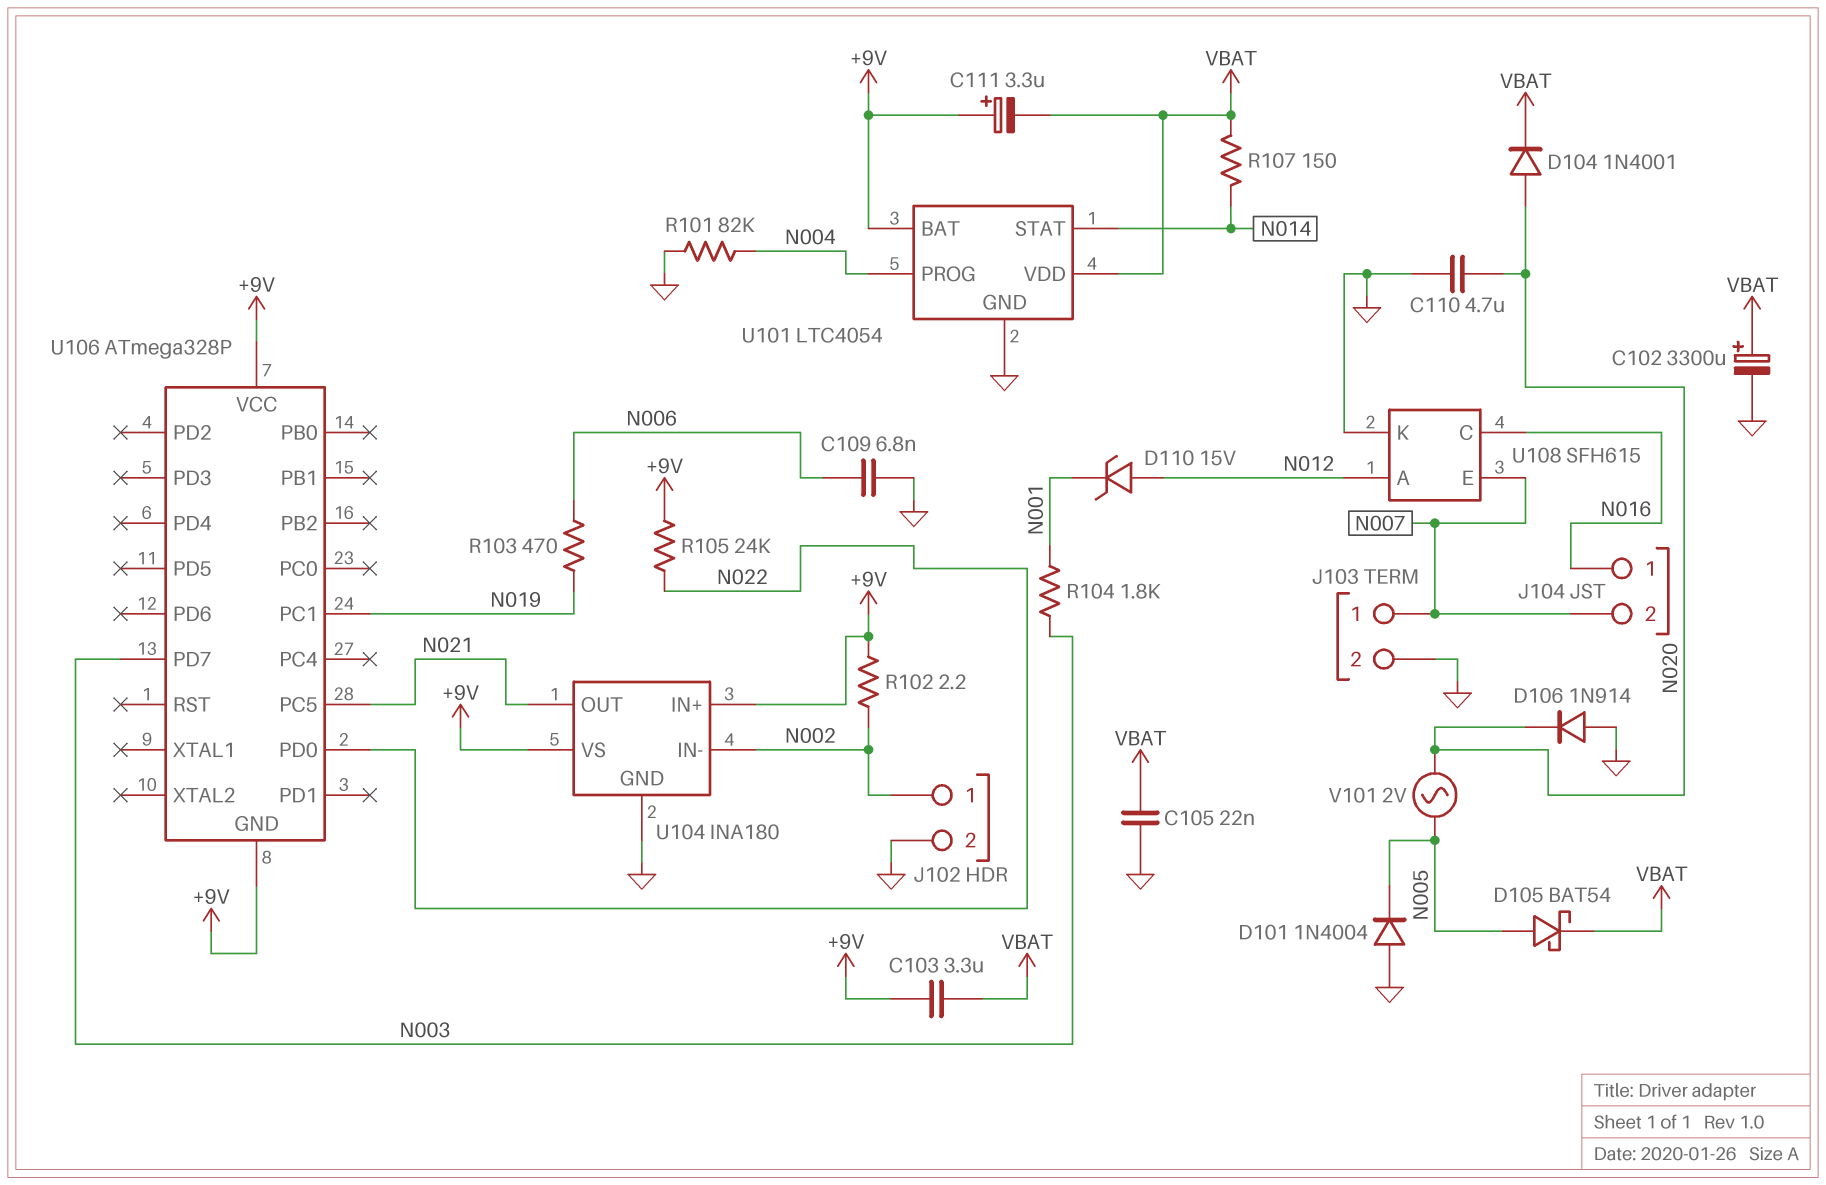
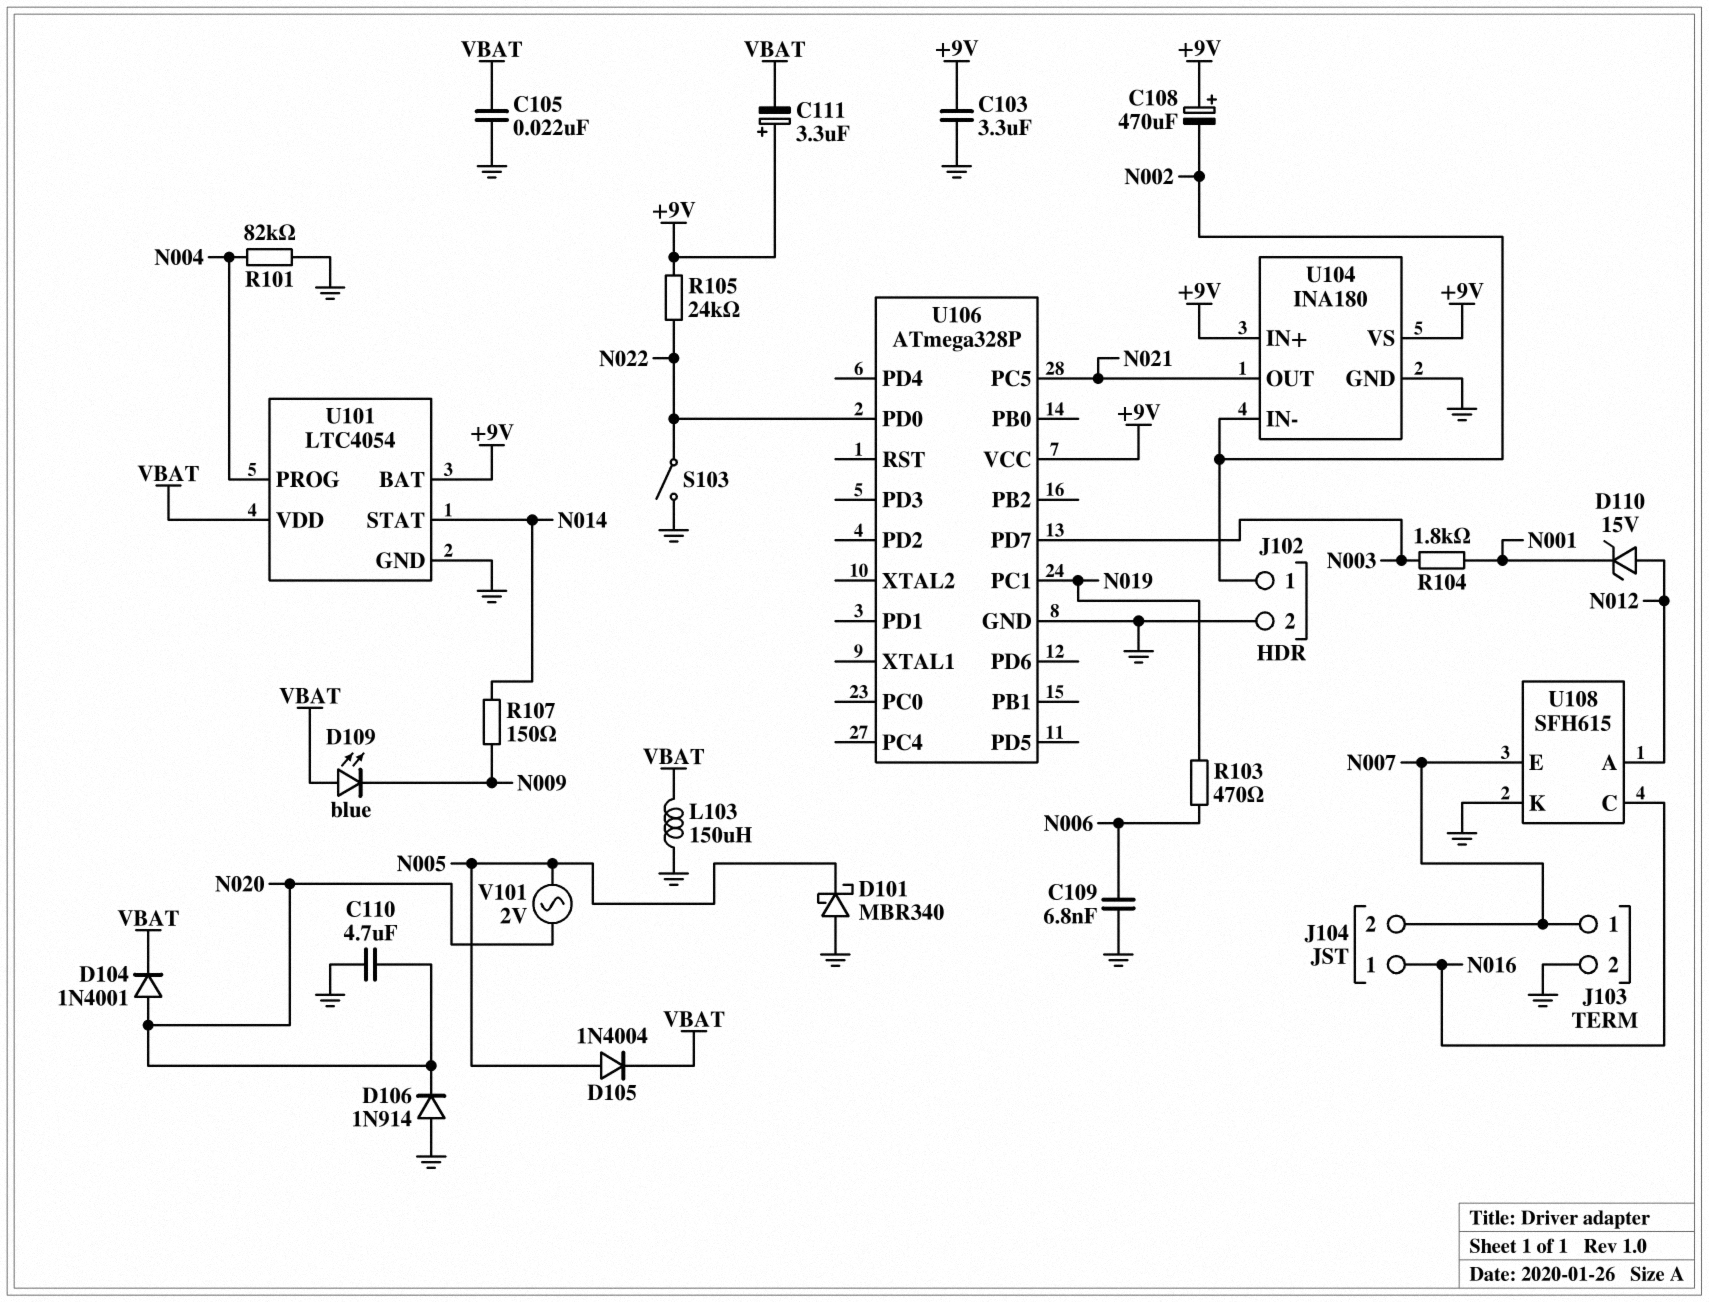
C102: 3300uF (plus VBAT, minus GND) -> none
C103: 3.3uF (+9V, VBAT) -> 3.3uF (+9V, GND)
C108: none -> 470uF (plus +9V, minus N002)
D101: diode 1N4004 (A GND, K N005) -> schottky MBR340 (A GND, K N005)
D105: schottky BAT54 (A N005, K VBAT) -> diode 1N4004 (A N005, K VBAT)
D109: none -> LED blue (A VBAT, K N009)
L103: none -> 150uH (GND, VBAT)
R102: 2.2 (+9V, N002) -> none
R107: 150 (N014, VBAT) -> 150 (N009, N014)
S103: none -> switch (GND, N022)
U106 pin GND: +9V -> GND

